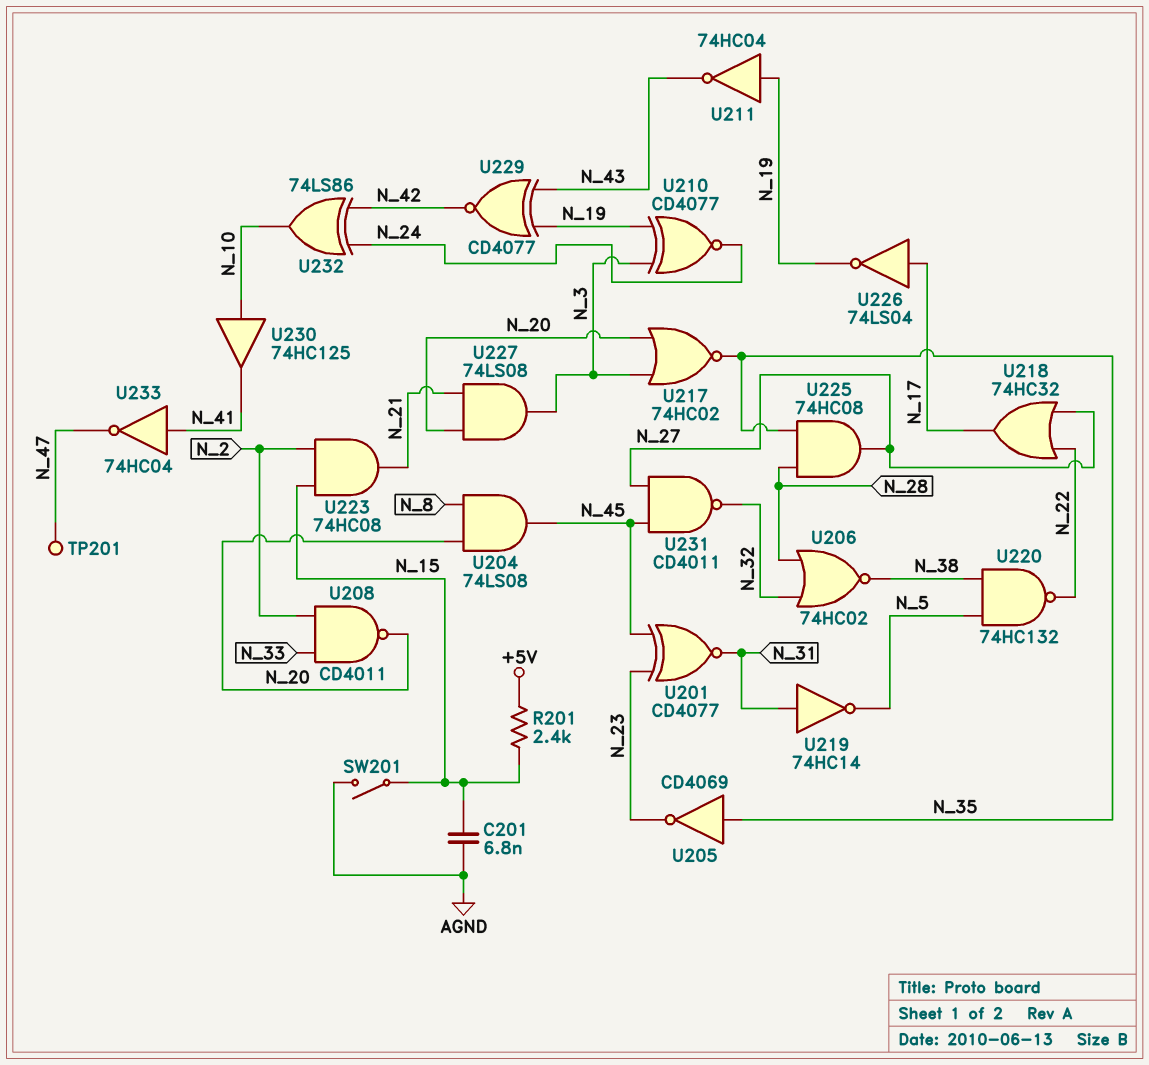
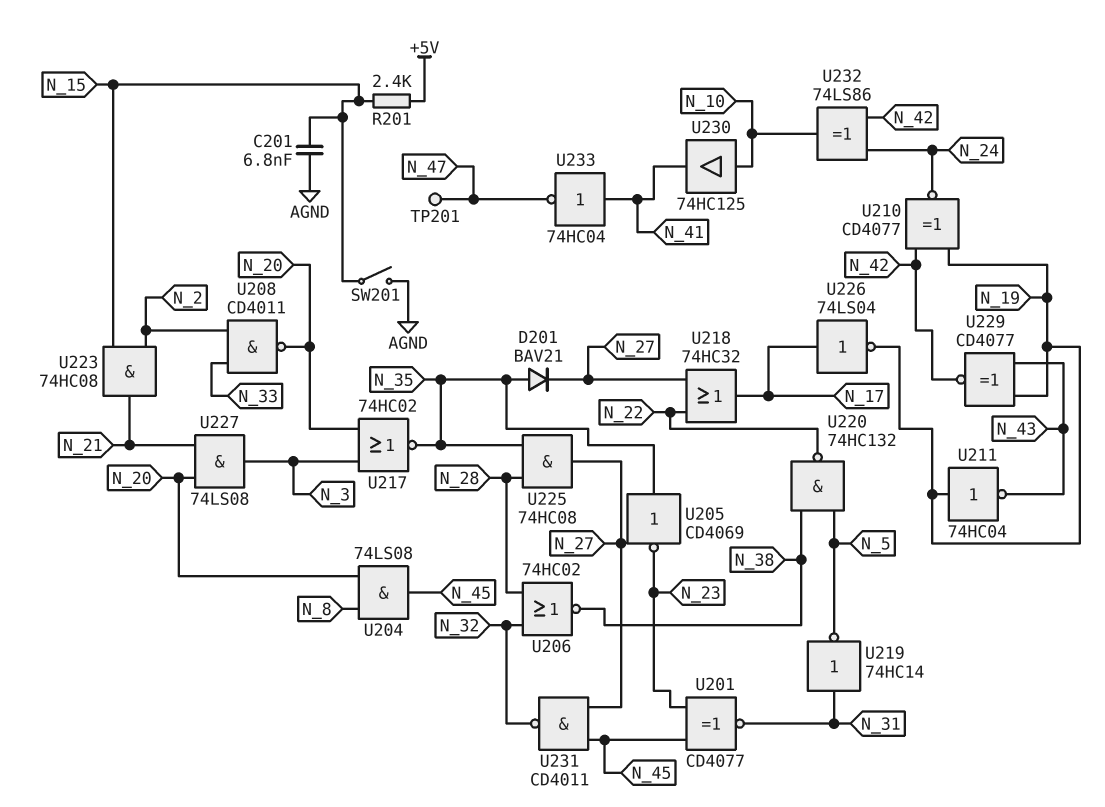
D201: none -> diode BAV21 (A N_35, K N_27)
U210: XNOR CD4077 (in N_3, in N_19, out N_24) -> XNOR CD4077 (in N_19, in N_42, out N_24)

